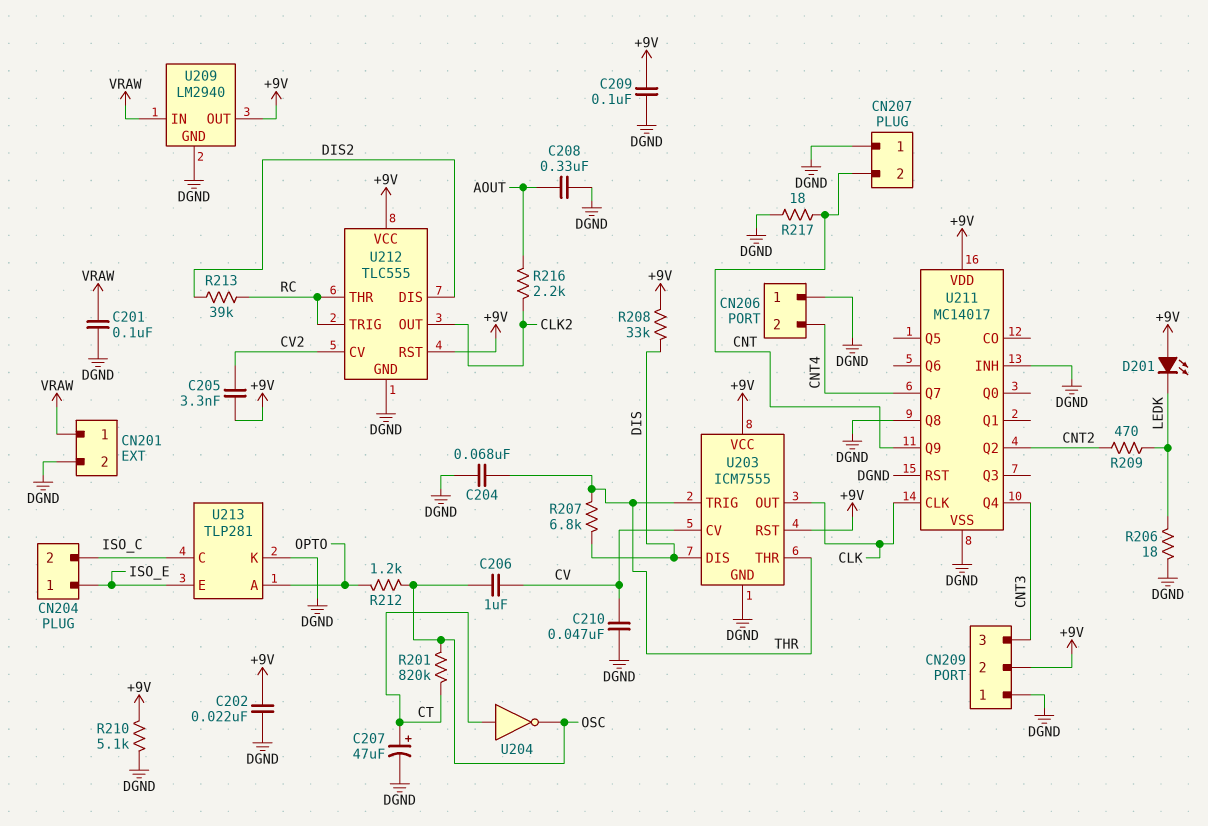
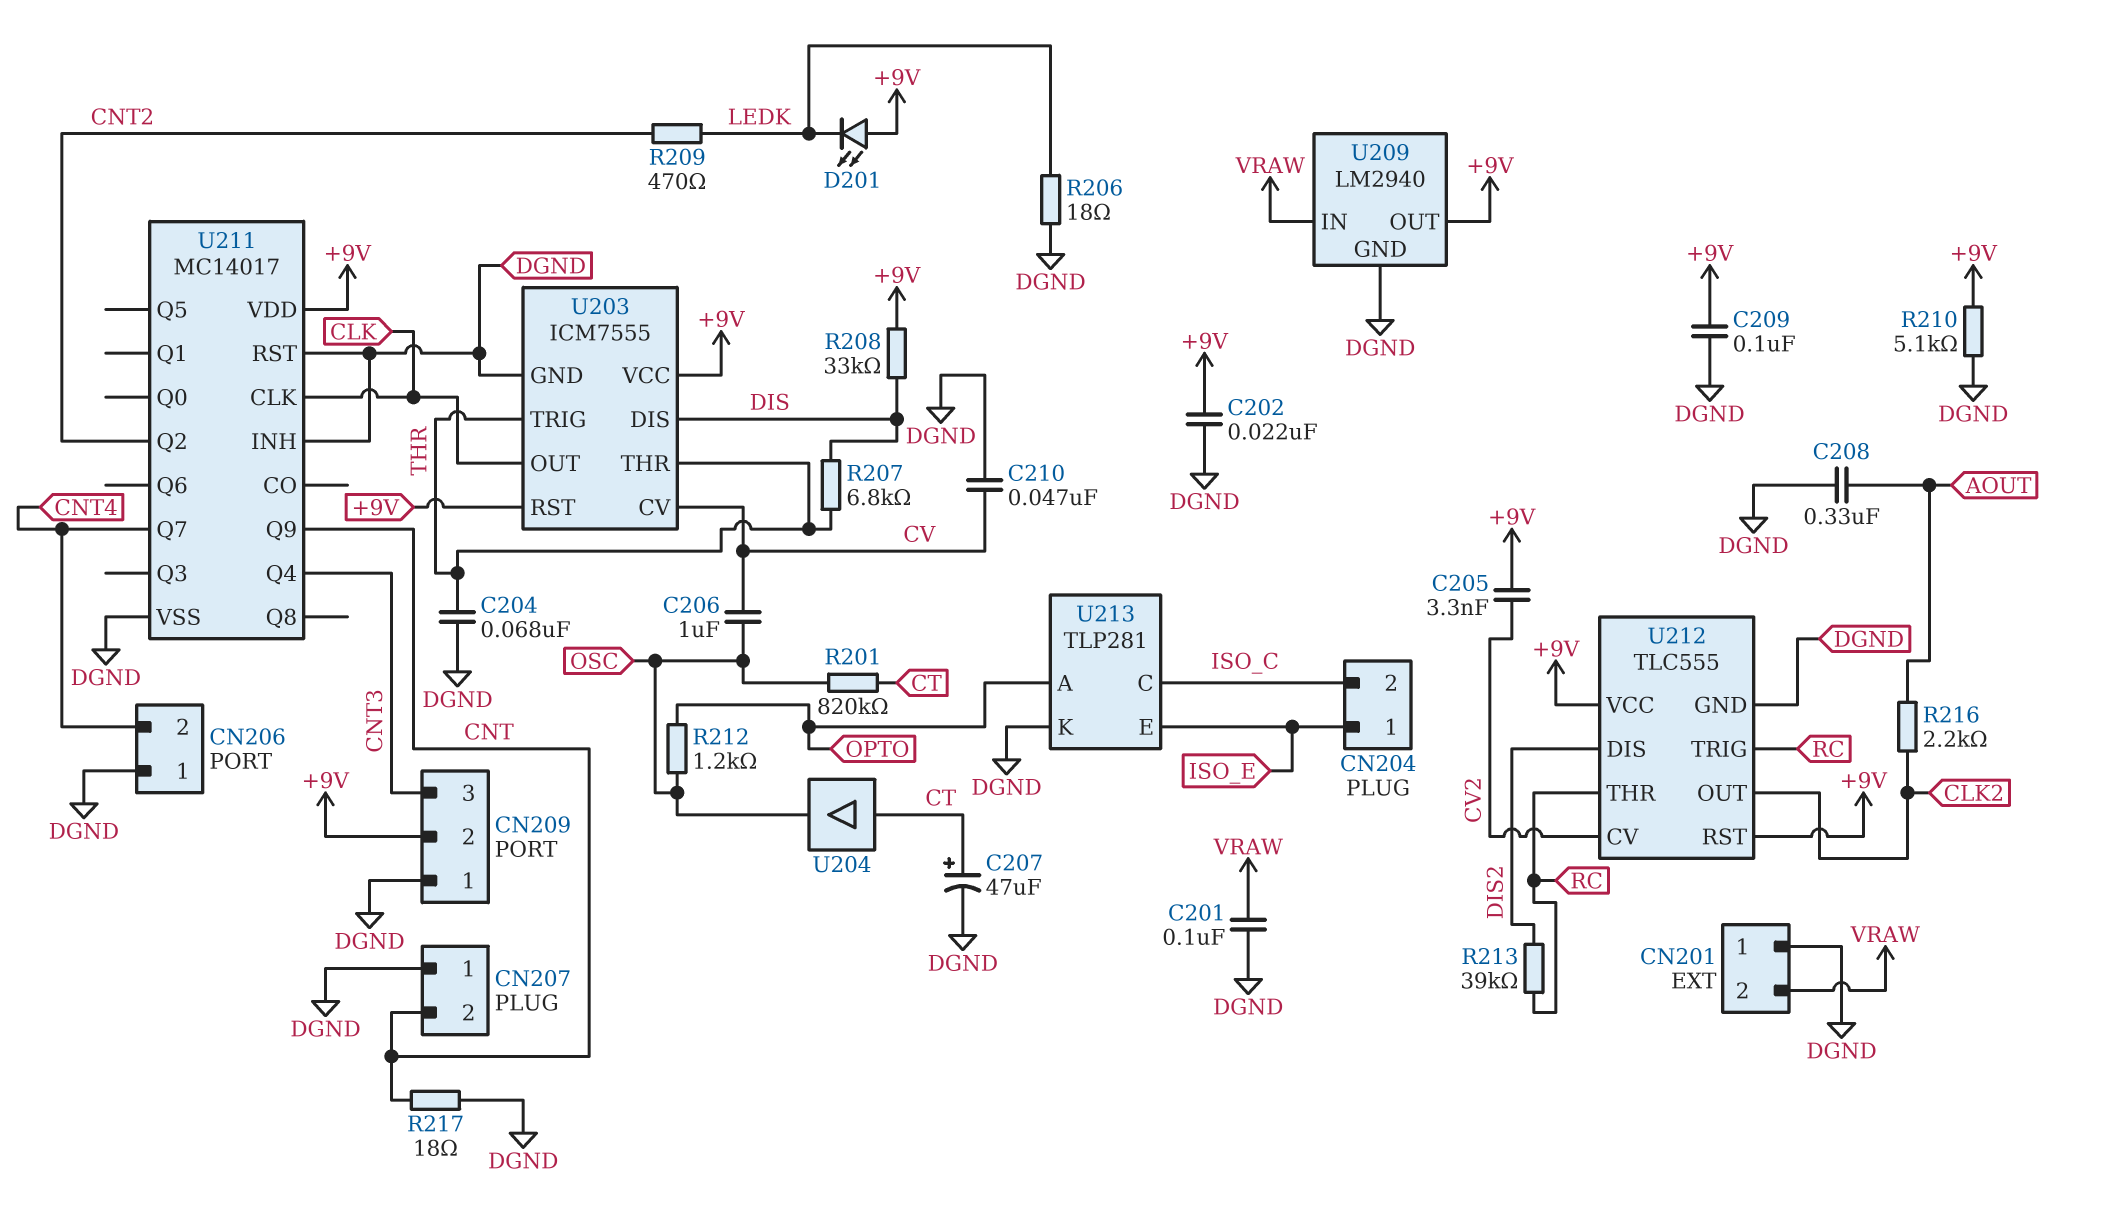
CN201 pin 1: VRAW -> DGND
CN201 pin 2: DGND -> VRAW
U204: NOT (in CT, out OSC) -> buffer (in CT, out OSC)
U211 pin Q8: DGND -> none

